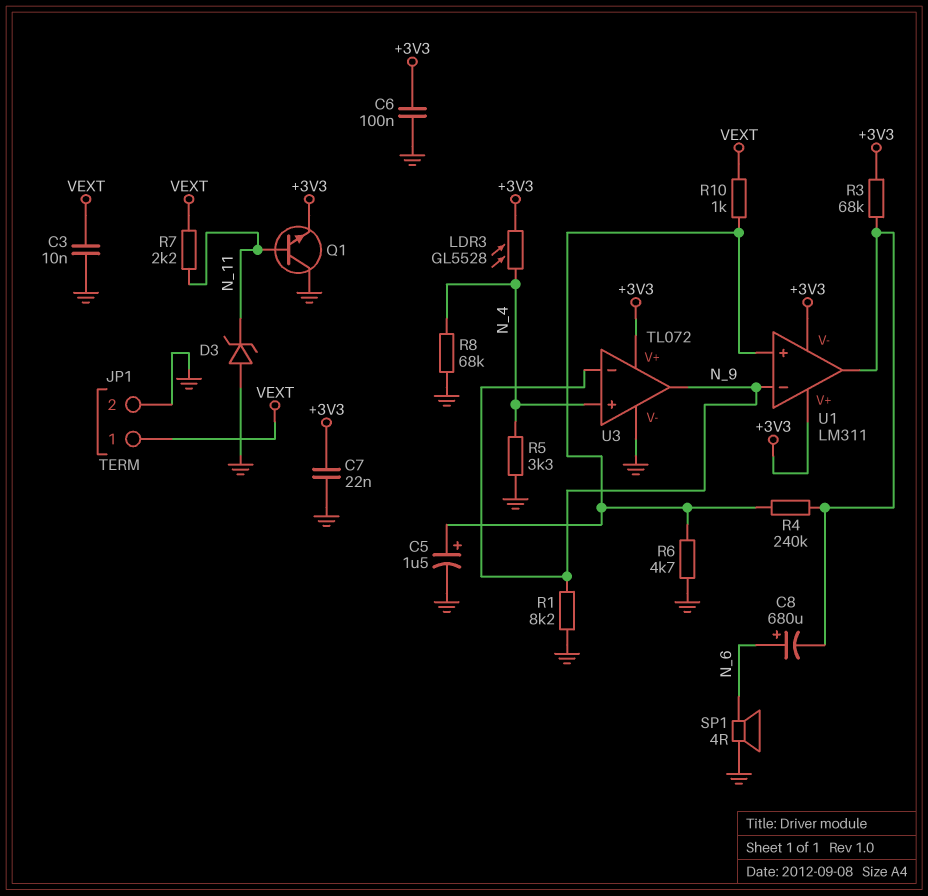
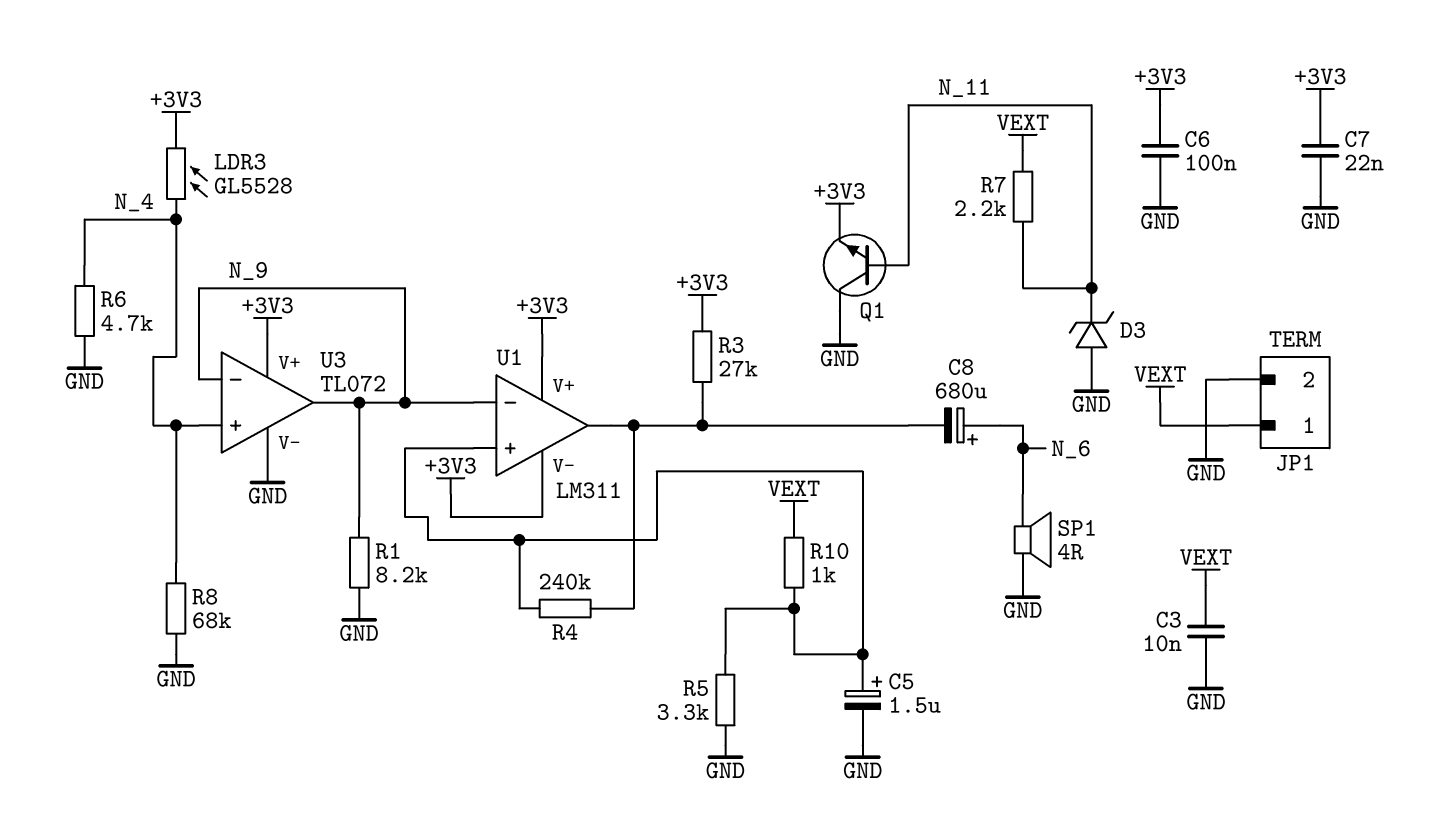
R3: 68k (+3V3, U1/out) -> 27k (+3V3, U1/out)
R5: 3.3k (GND, N_4) -> 3.3k (GND, U1/in+)
R6: 4.7k (GND, U1/in+) -> 4.7k (GND, N_4)

